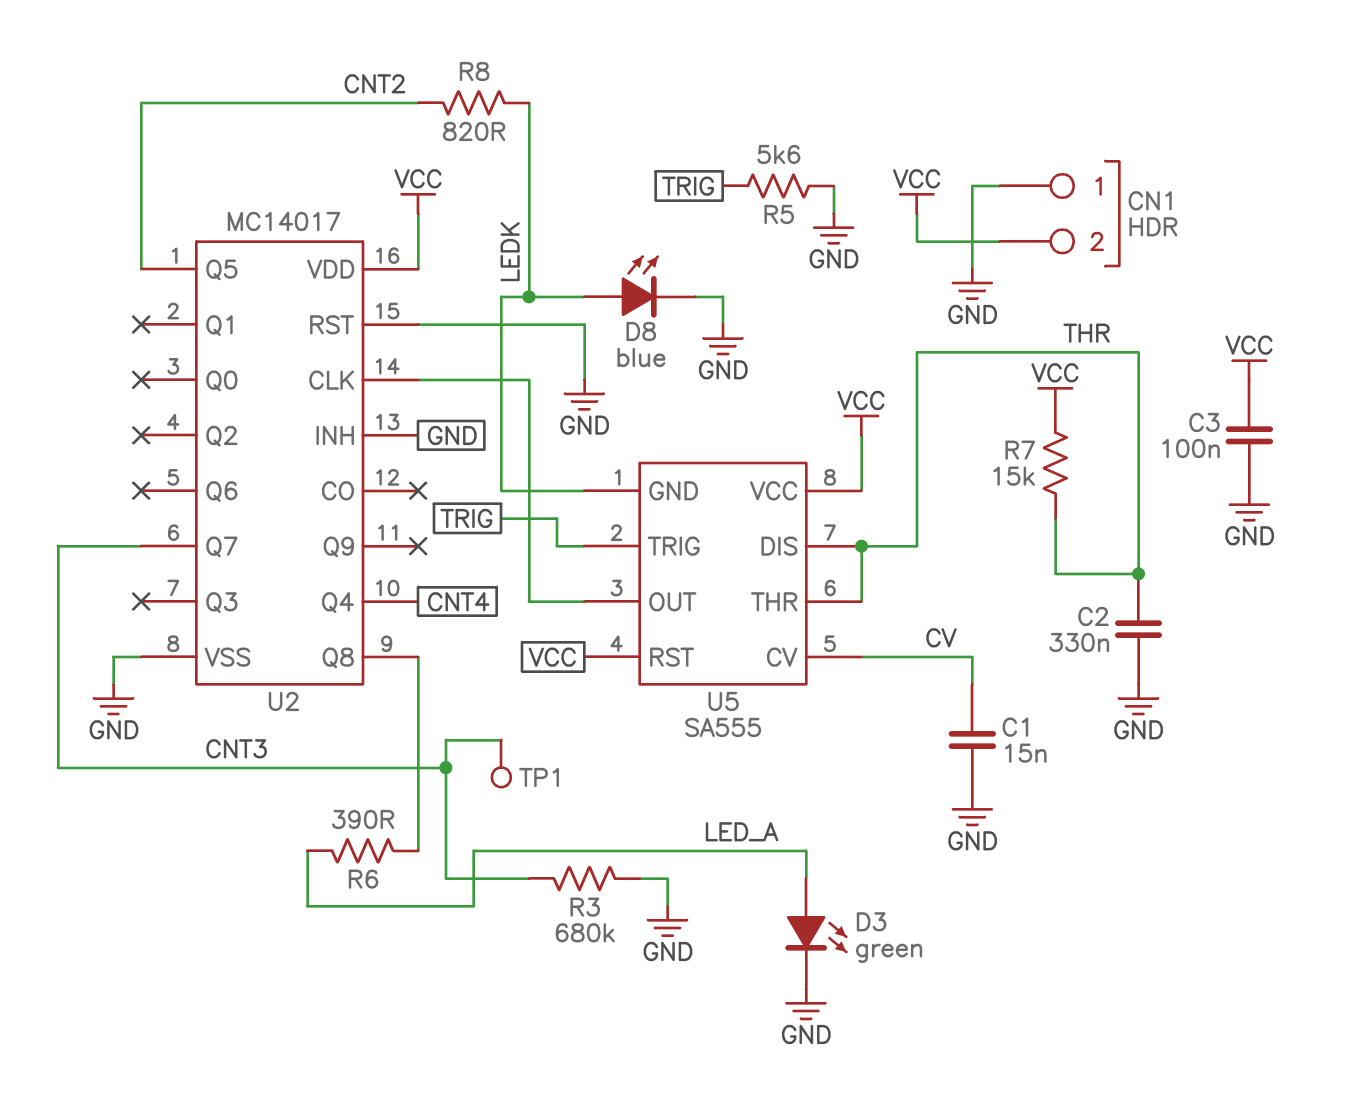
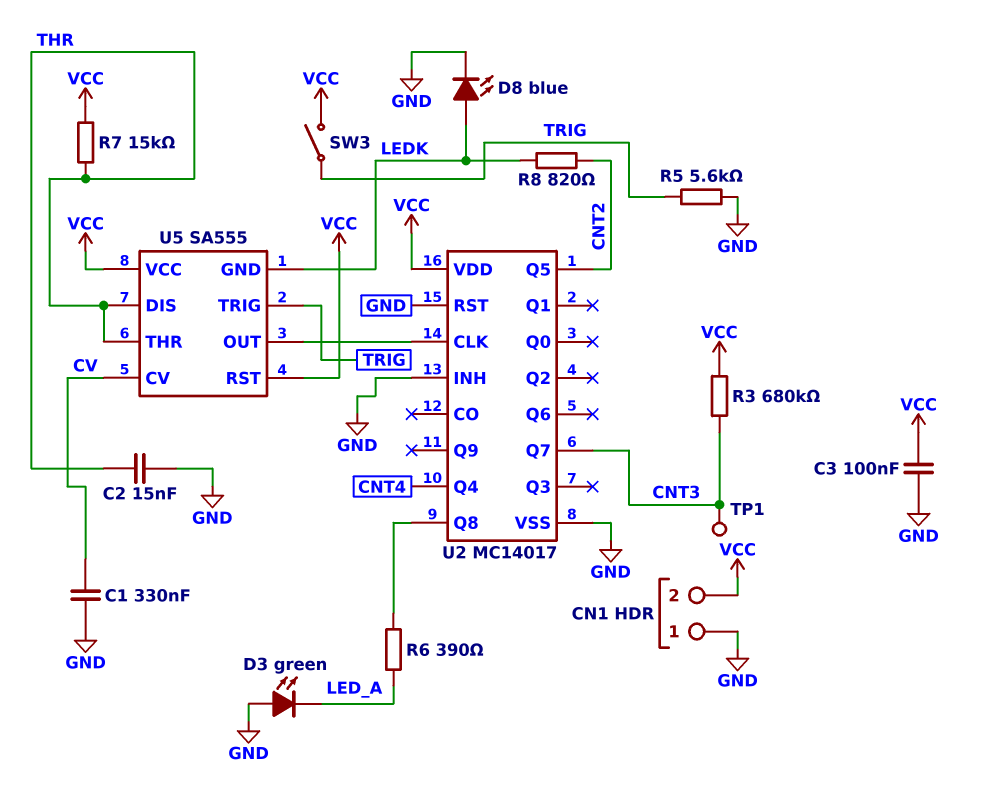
C1: 15nF (CV, GND) -> 330nF (CV, GND)
C2: 330nF (GND, THR) -> 15nF (GND, THR)
D3: LED green (A LED_A, K GND) -> LED green (A GND, K LED_A)
R3: 680k (CNT3, GND) -> 680k (CNT3, VCC)
SW3: none -> switch (TRIG, VCC)

